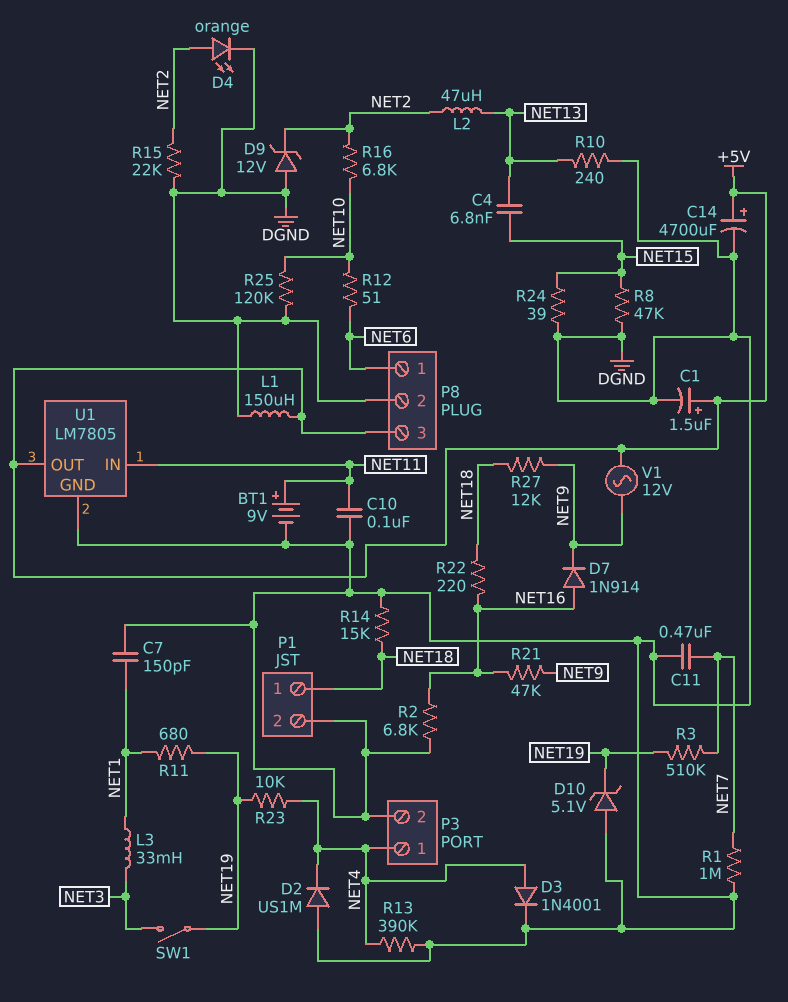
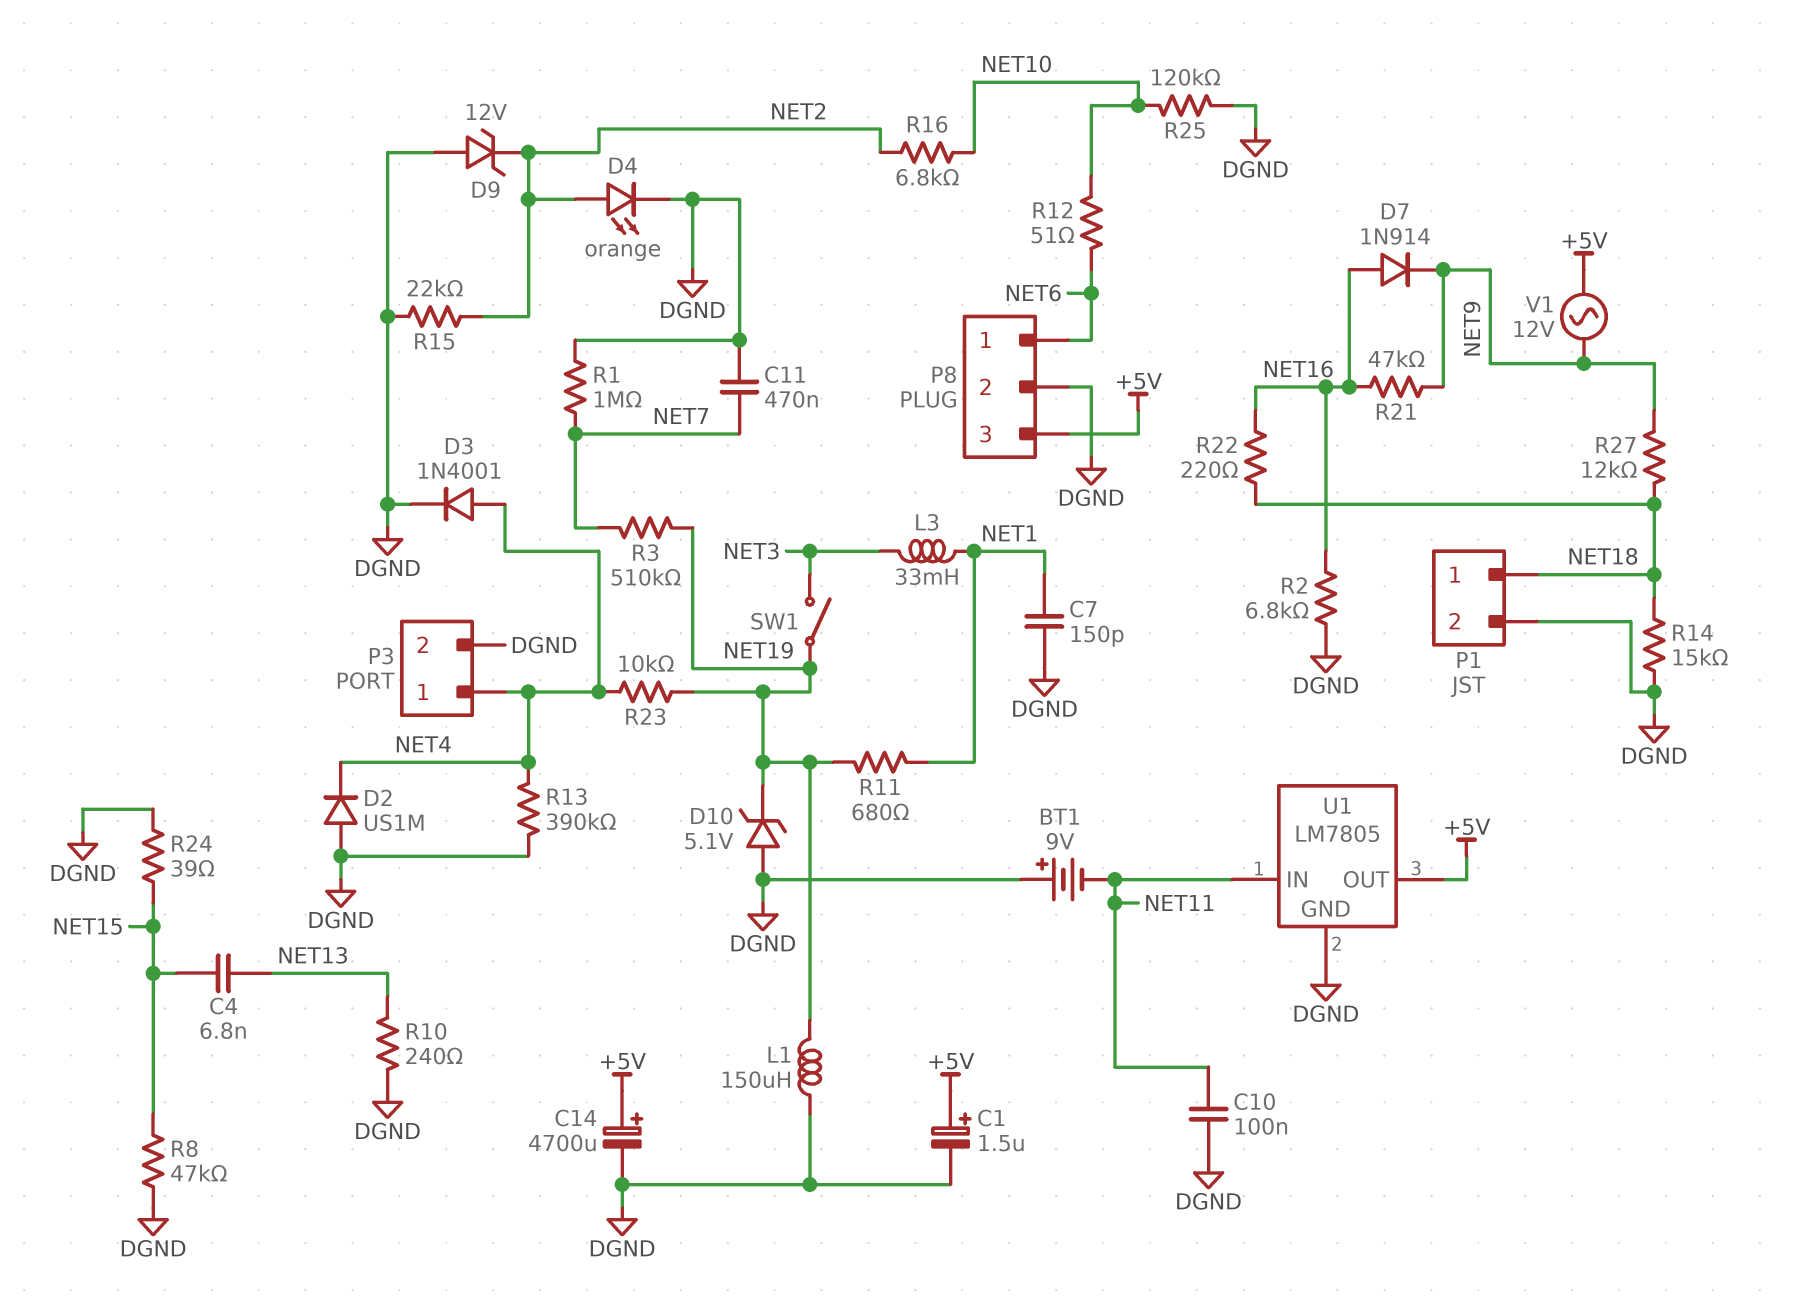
BT1: 9V (plus NET11, minus DGND) -> 9V (plus DGND, minus NET11)
L1: 150uH (+5V, DGND) -> 150uH (DGND, NET19)
L2: 47uH (NET2, NET13) -> none

